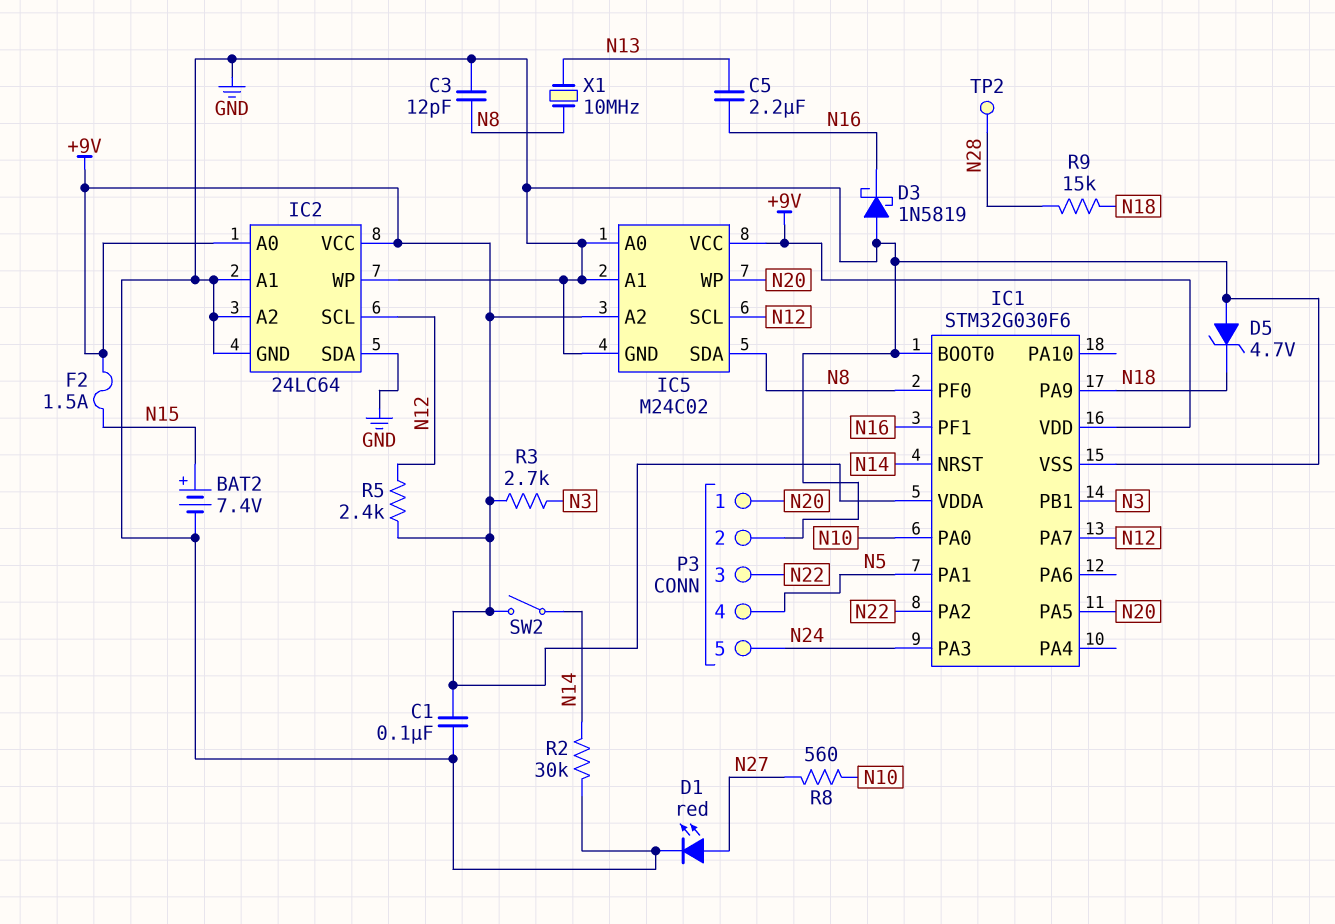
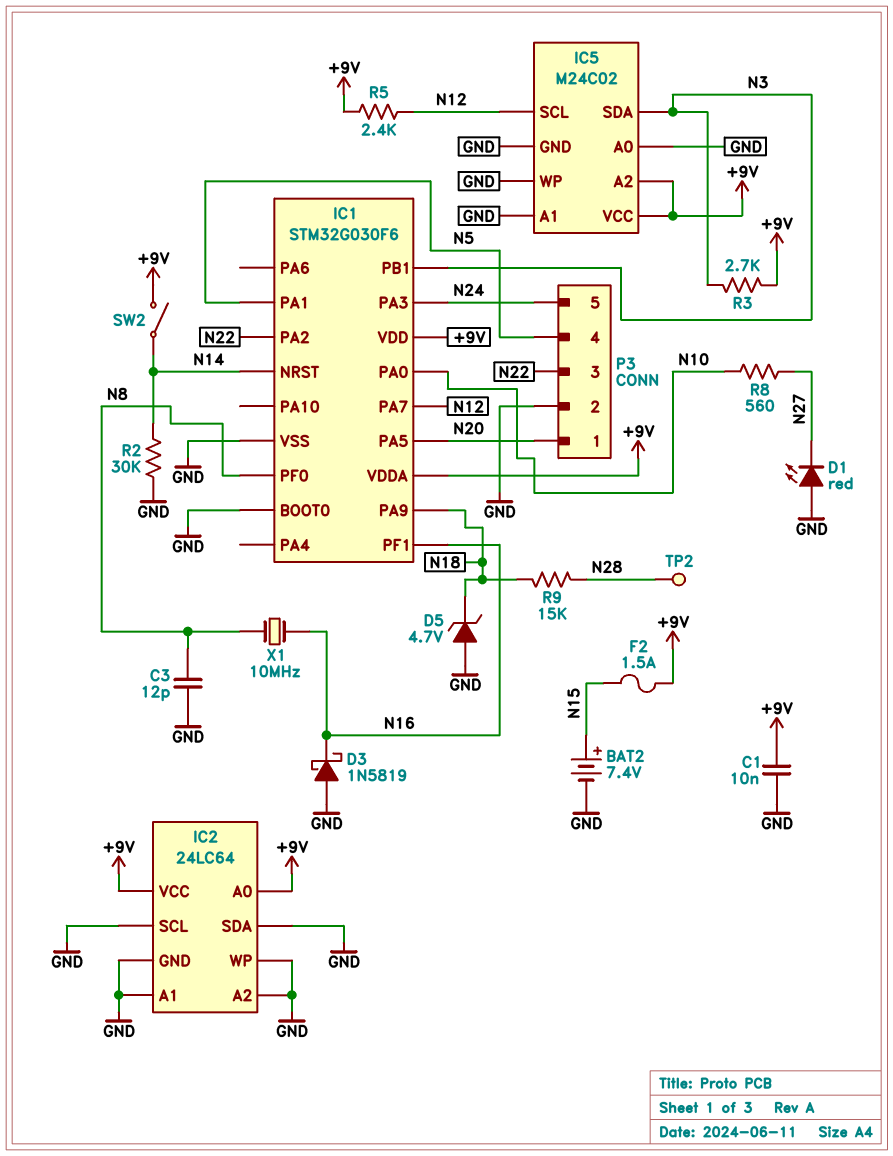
C1: 100nF (+9V, GND) -> 10nF (+9V, GND)
C5: 2.2uF (N13, N16) -> none
D1: LED red (A N27, K GND) -> LED red (A GND, K N27)
IC2 pin SCL: N12 -> GND
IC5 pin SDA: N8 -> N3
IC5 pin WP: N20 -> GND
X1: 10MHz (N8, N13) -> 10MHz (N8, N16)

